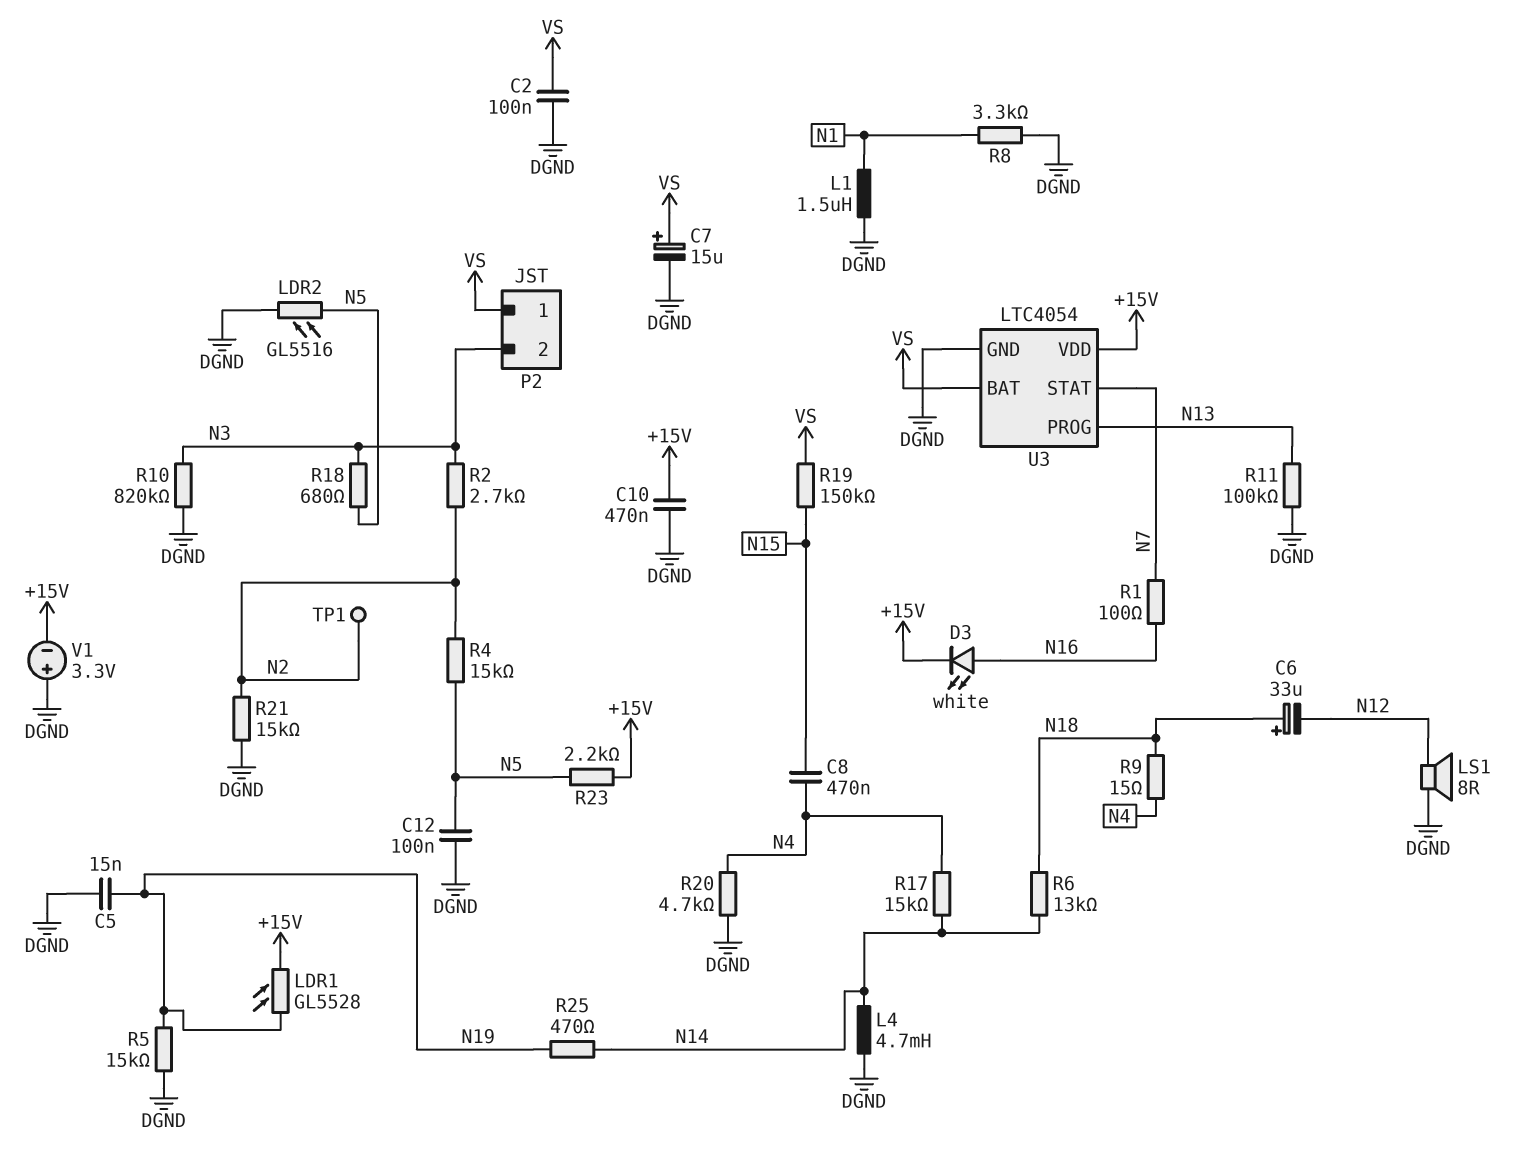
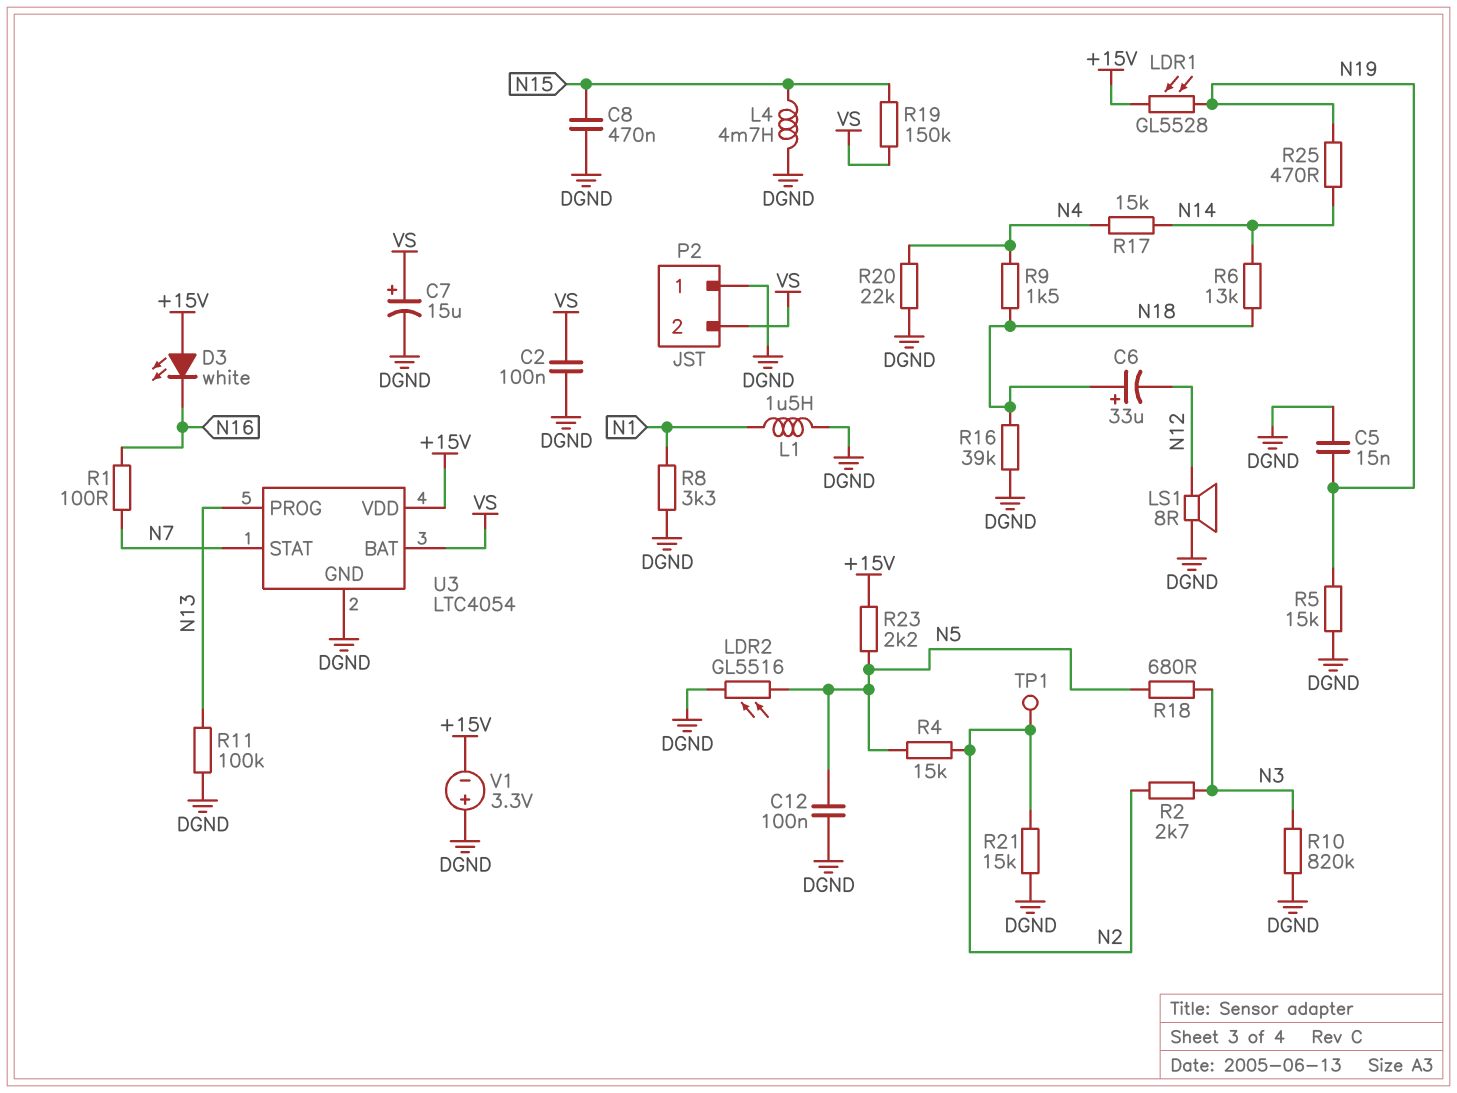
C8: 470nF (N4, N15) -> 470nF (DGND, N15)
C10: 470nF (+15V, DGND) -> none
D3: LED white (A N16, K +15V) -> LED white (A +15V, K N16)
L4: 4.7mH (DGND, N14) -> 4.7mH (DGND, N15)
P2 pin 1: VS -> DGND
P2 pin 2: N3 -> VS
R9: 15 (N4, N18) -> 1.5k (N4, N18)
R16: none -> 39k (DGND, N18)
R20: 4.7k (DGND, N4) -> 22k (DGND, N4)

